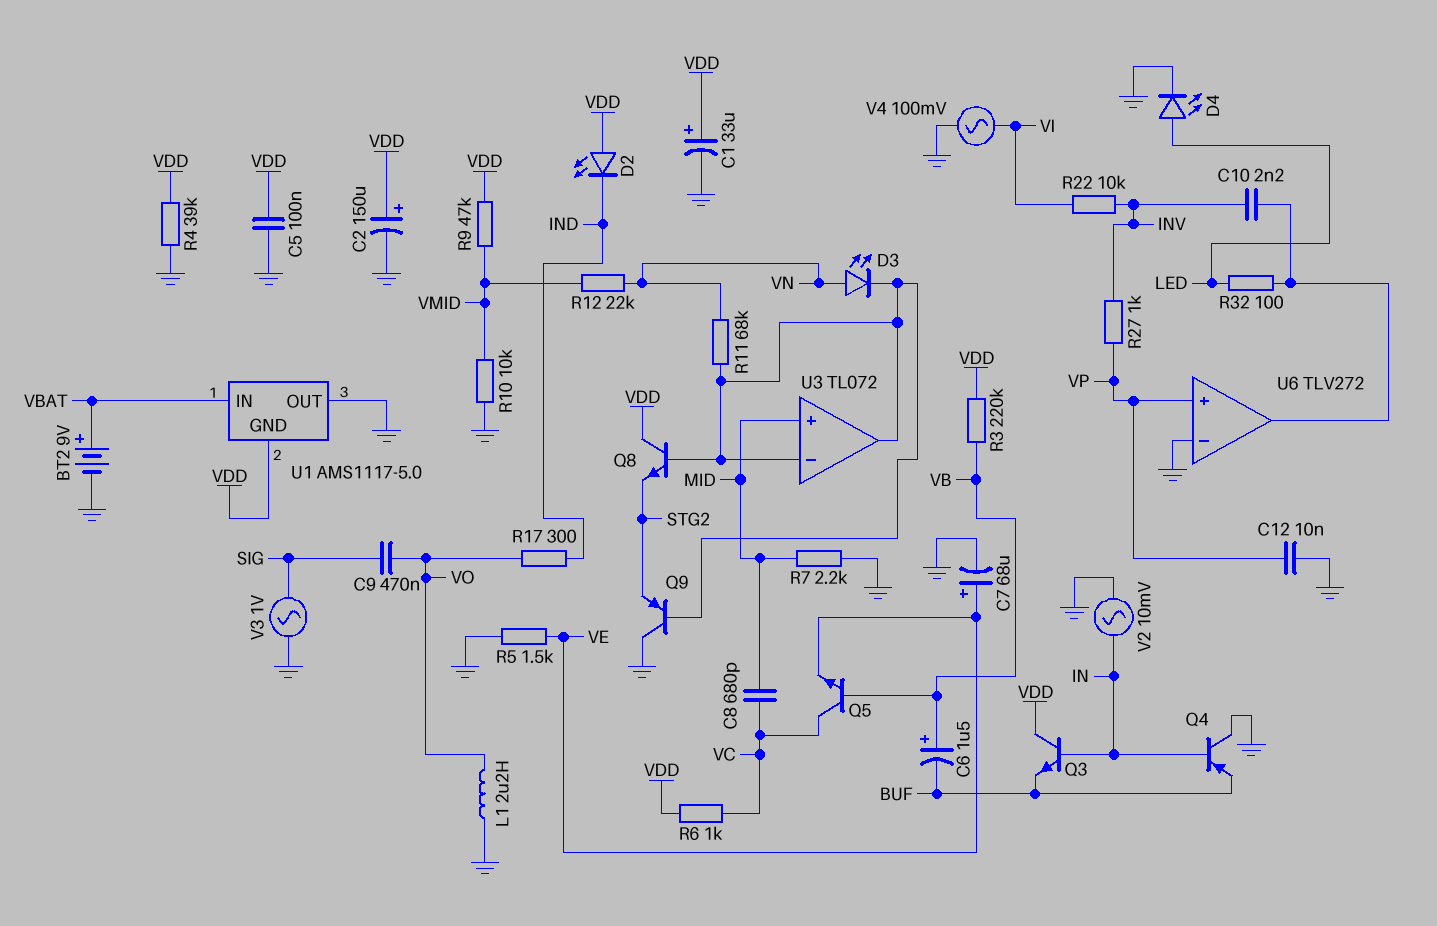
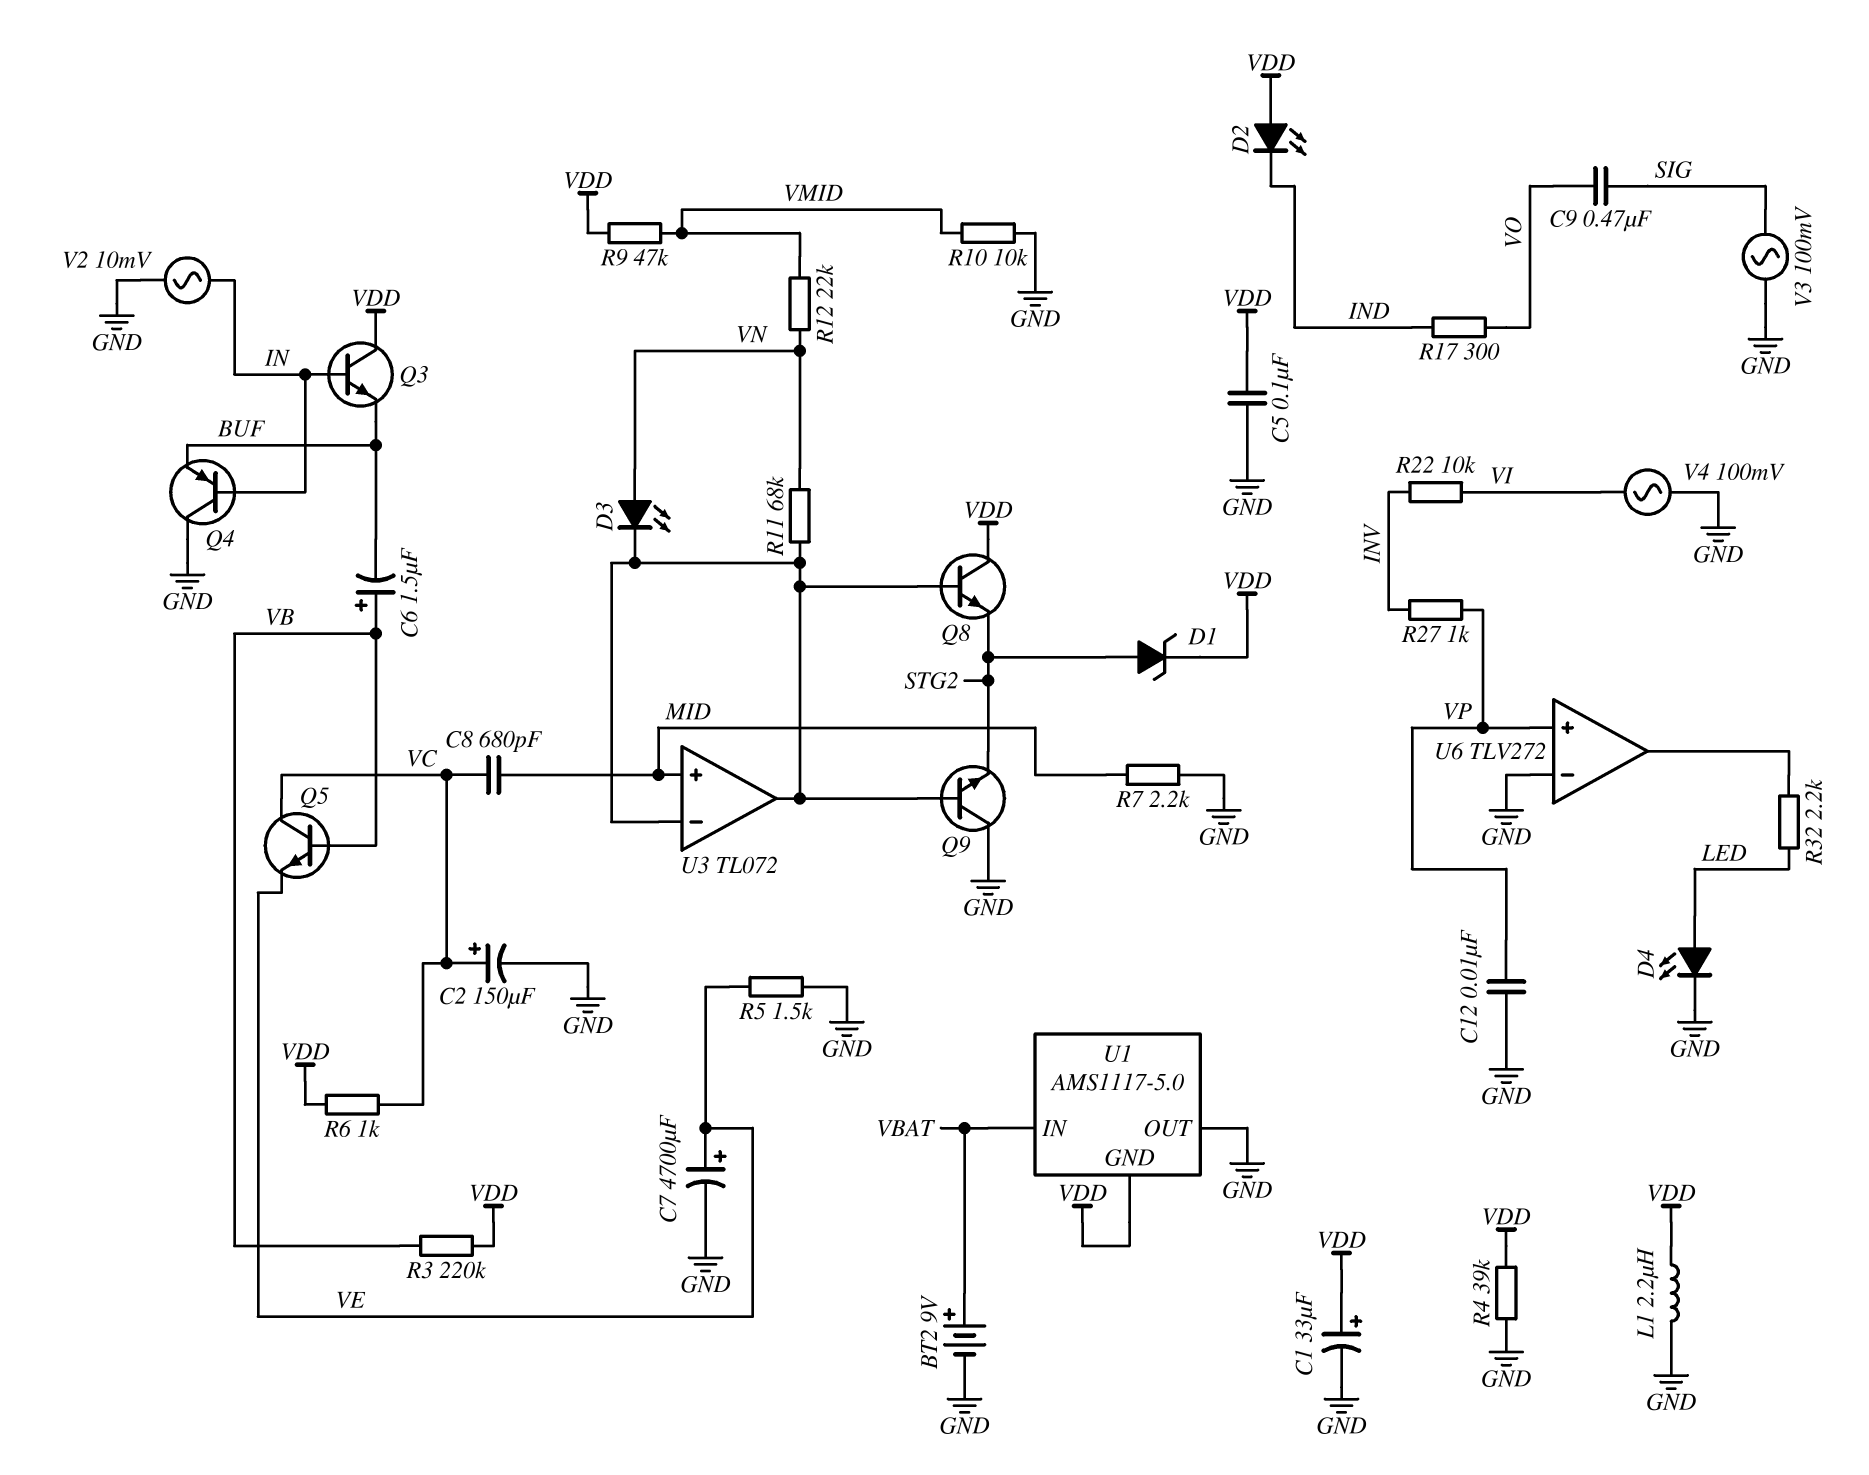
C2: 150uF (plus VDD, minus GND) -> 150uF (plus VC, minus GND)
C7: 68uF (plus VE, minus GND) -> 4700uF (plus VE, minus GND)
C10: 2.2nF (INV, U6/out) -> none
D1: none -> zener (A STG2, K VDD)
L1: 2.2uH (GND, VO) -> 2.2uH (GND, VDD)
Q9: PNP (B U3/in-, C GND, E STG2) -> NPN (B U3/in-, C GND, E STG2)
R32: 100 (LED, U6/out) -> 2.2k (LED, U6/out)
V3: AC 1V (GND, SIG) -> AC 100mV (GND, SIG)

